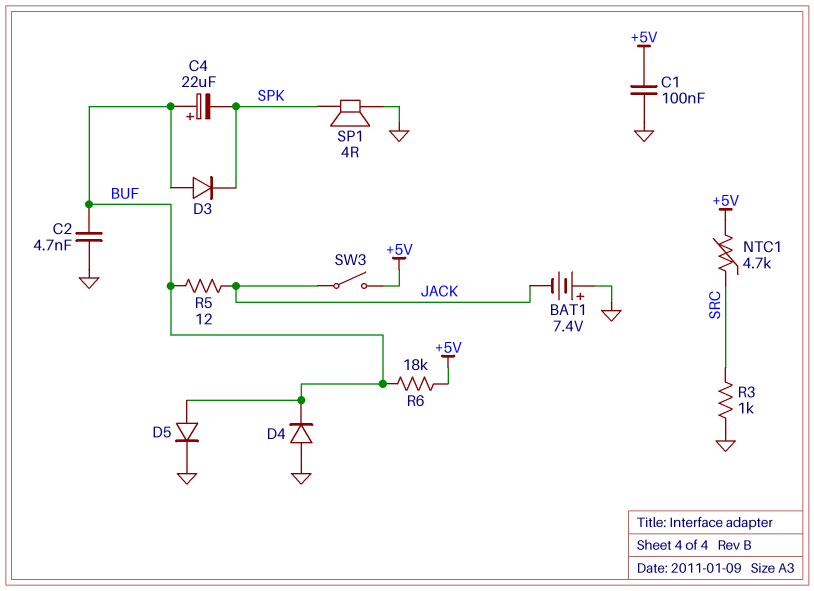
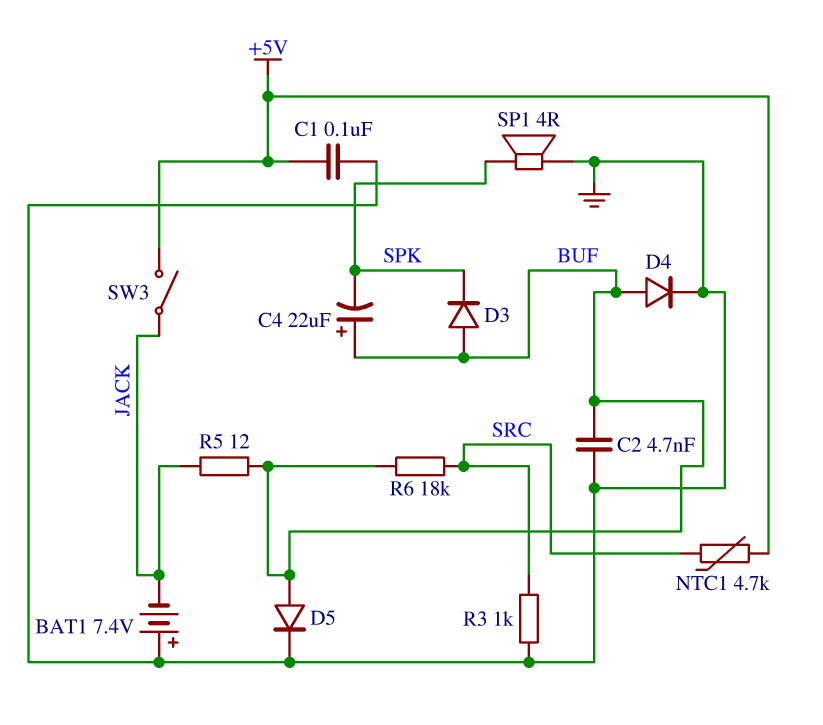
D4: diode (A GND, K BUF) -> diode (A BUF, K GND)
R6: 18k (+5V, BUF) -> 18k (BUF, SRC)

